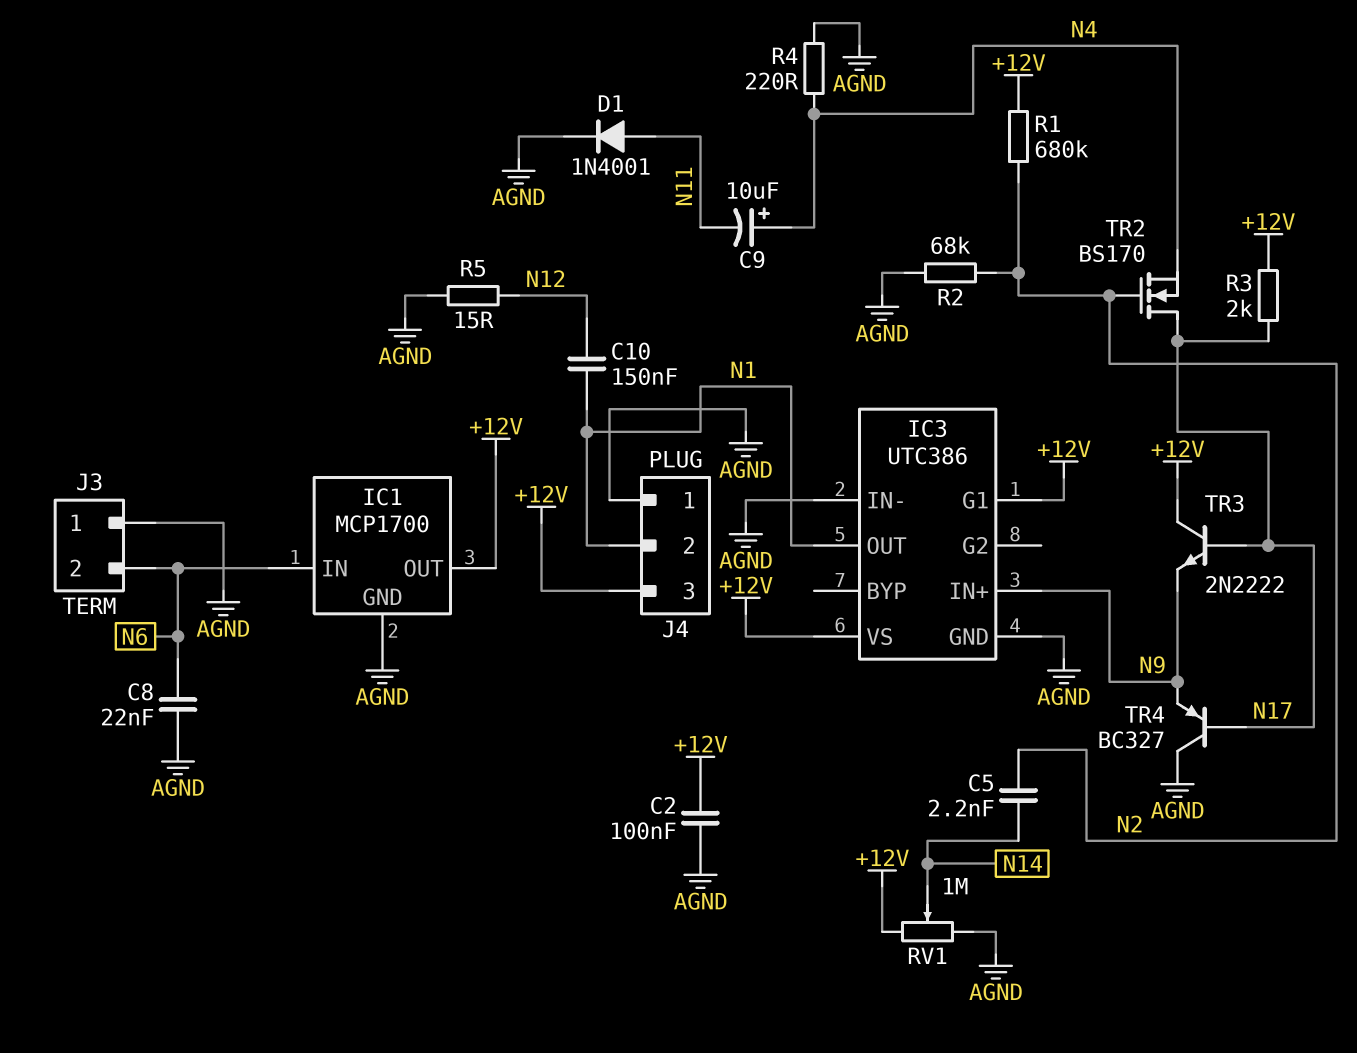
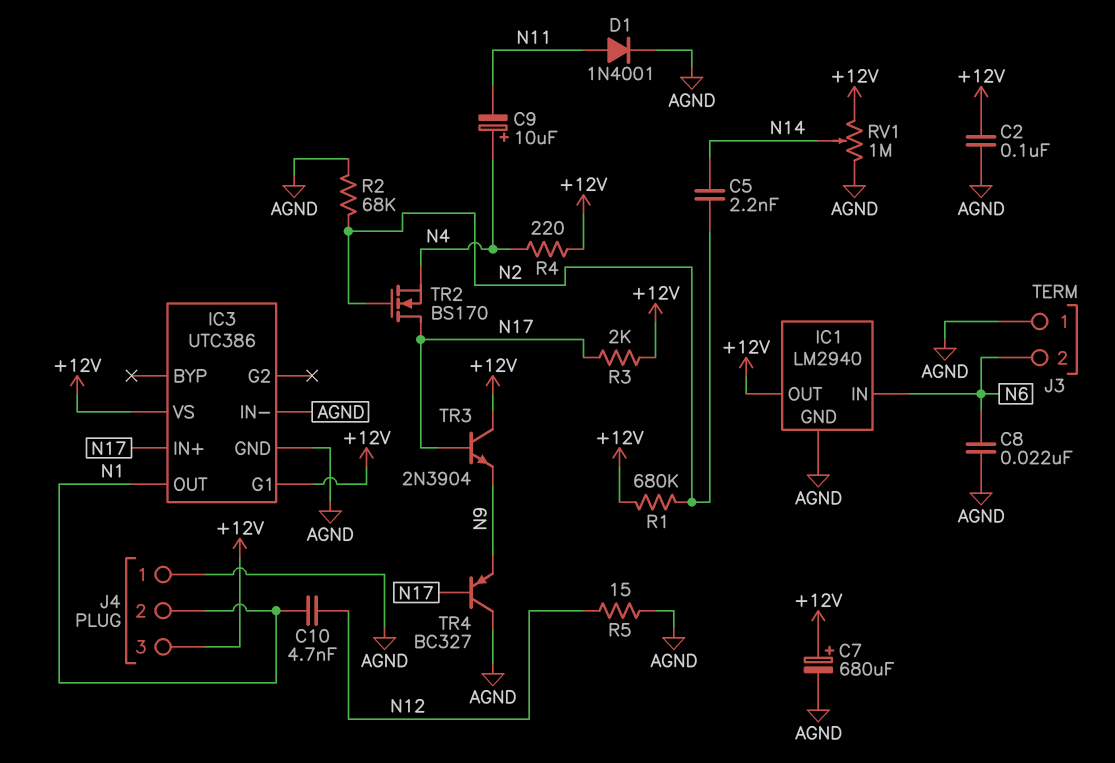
C7: none -> 680uF (plus +12V, minus AGND)
C10: 150nF (N1, N12) -> 4.7nF (N1, N12)
IC1: MCP1700 -> LM2940
IC3 pin IN+: N9 -> N17
R4: 220 (AGND, N4) -> 220 (+12V, N4)
TR3: NPN 2N2222 (B N17, C +12V, E N9) -> NPN 2N3904 (B N17, C +12V, E N9)

